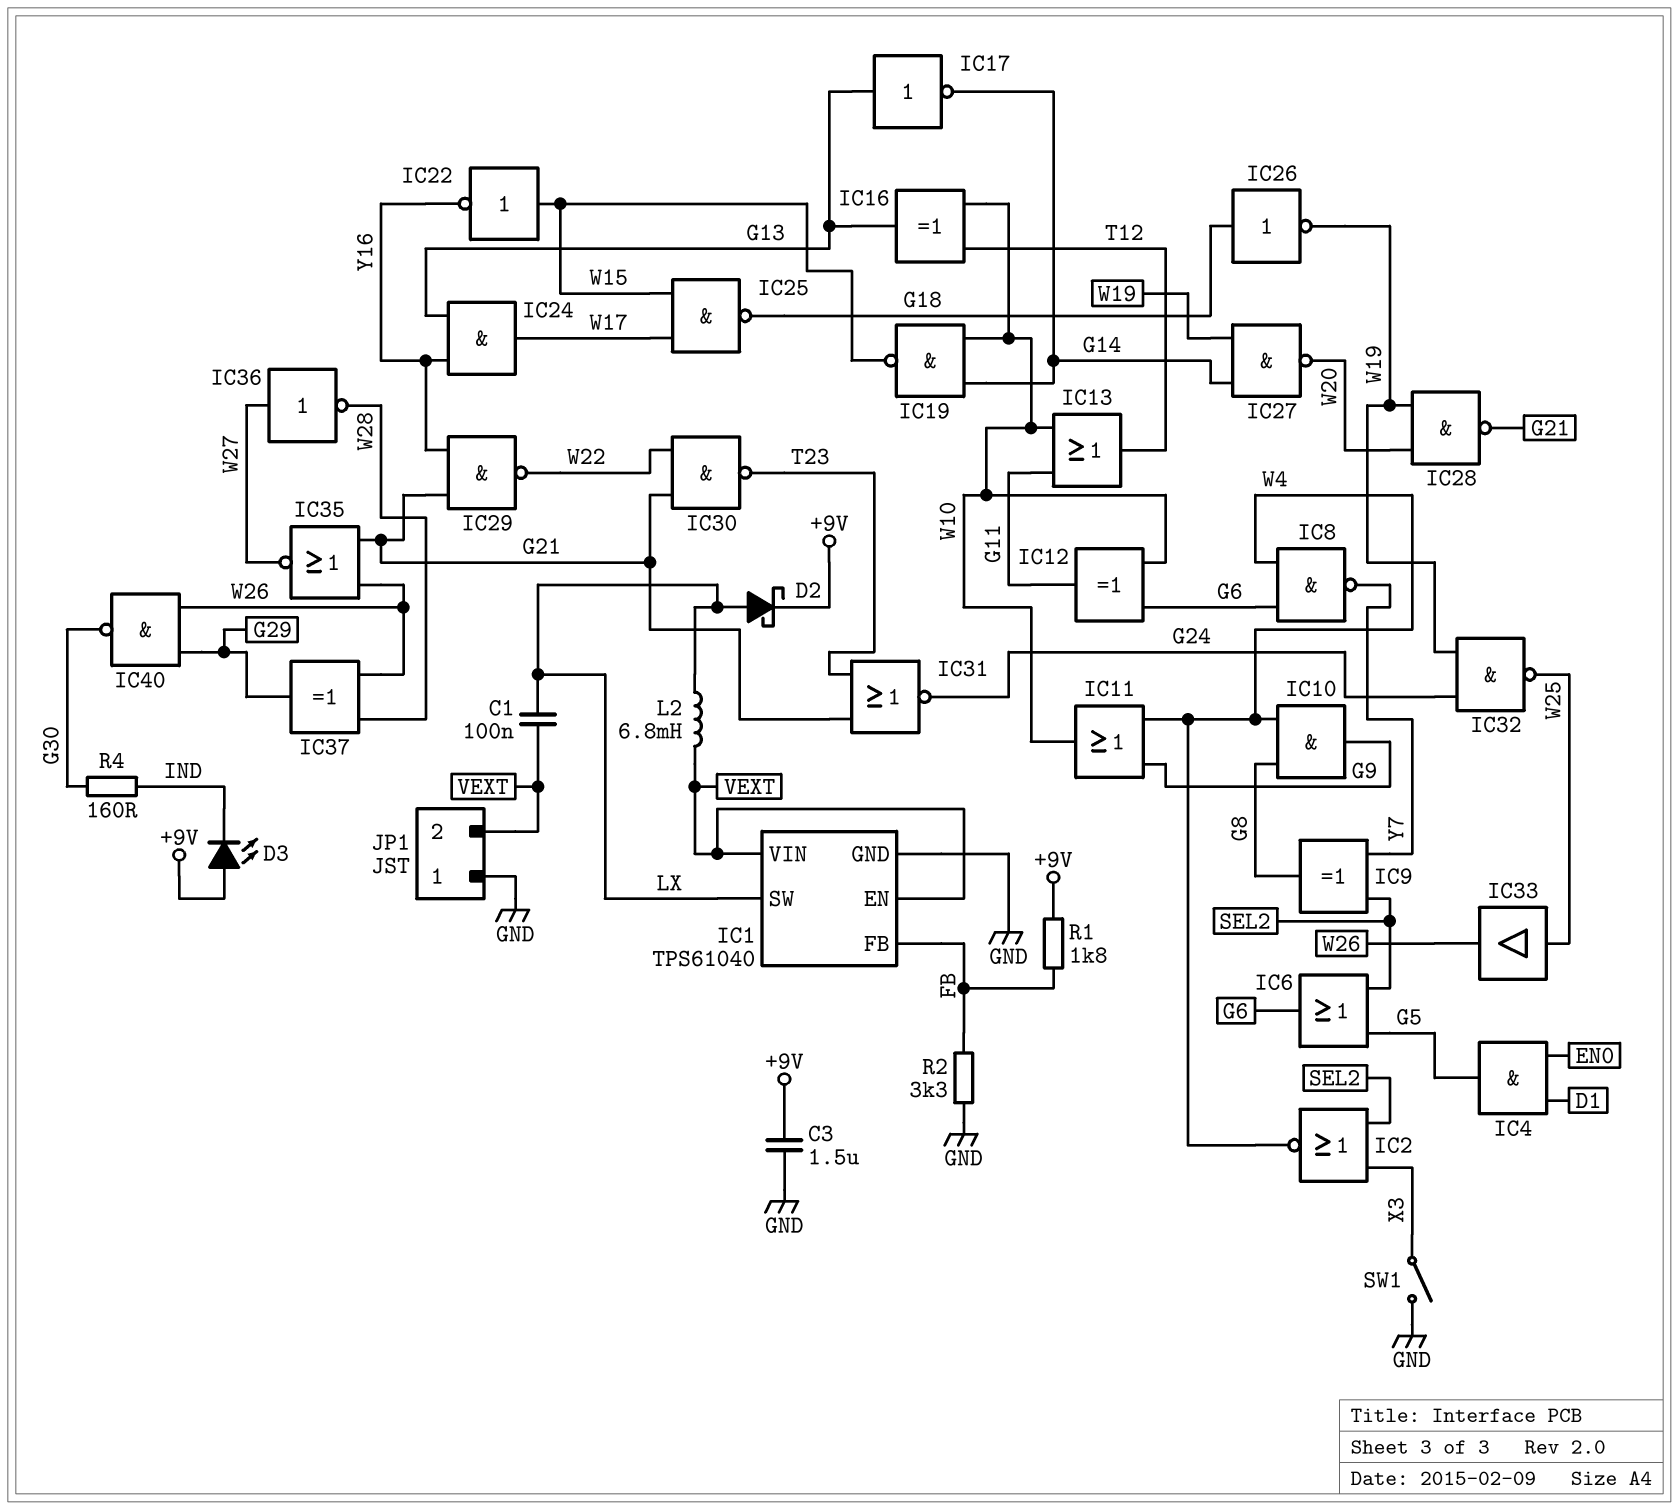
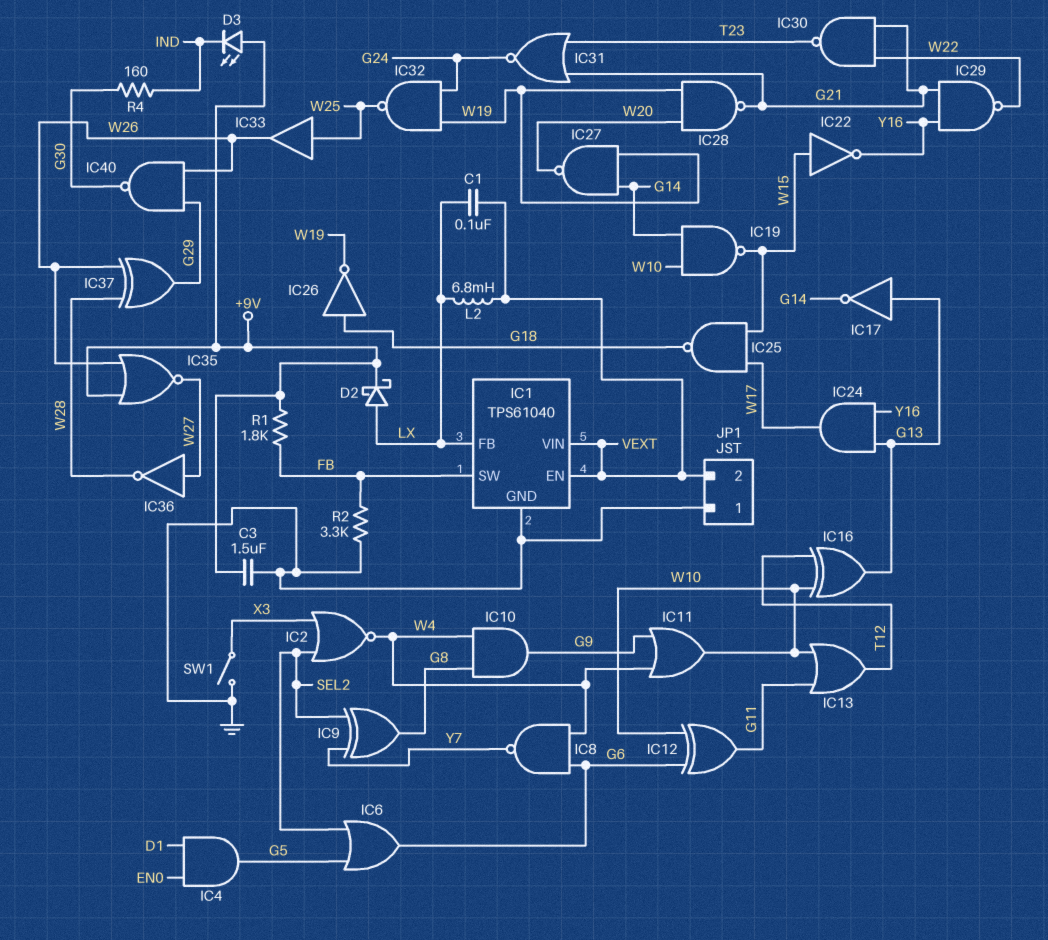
IC1 pin FB: FB -> LX
IC1 pin SW: LX -> FB
IC35: NOR (in G21, in W26, out W27) -> NOR (in +9V, in W26, out W27)

